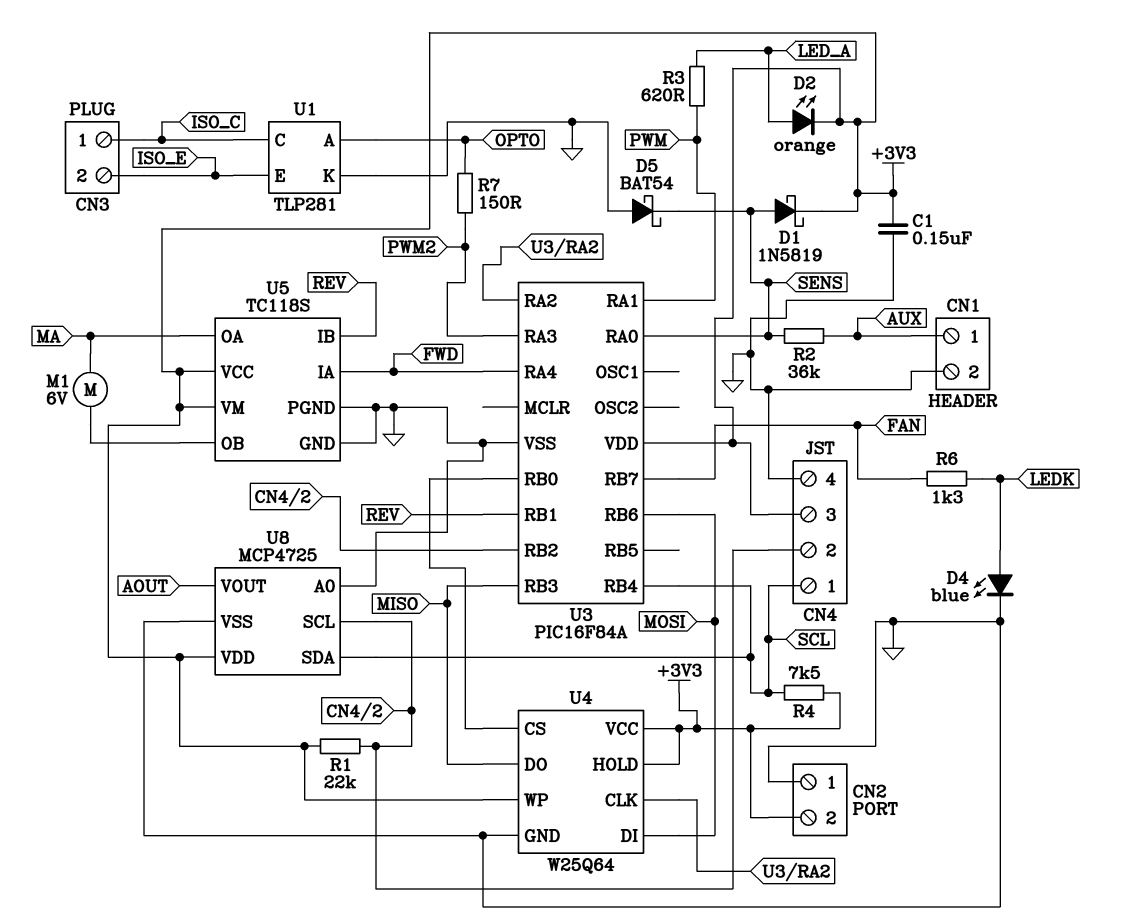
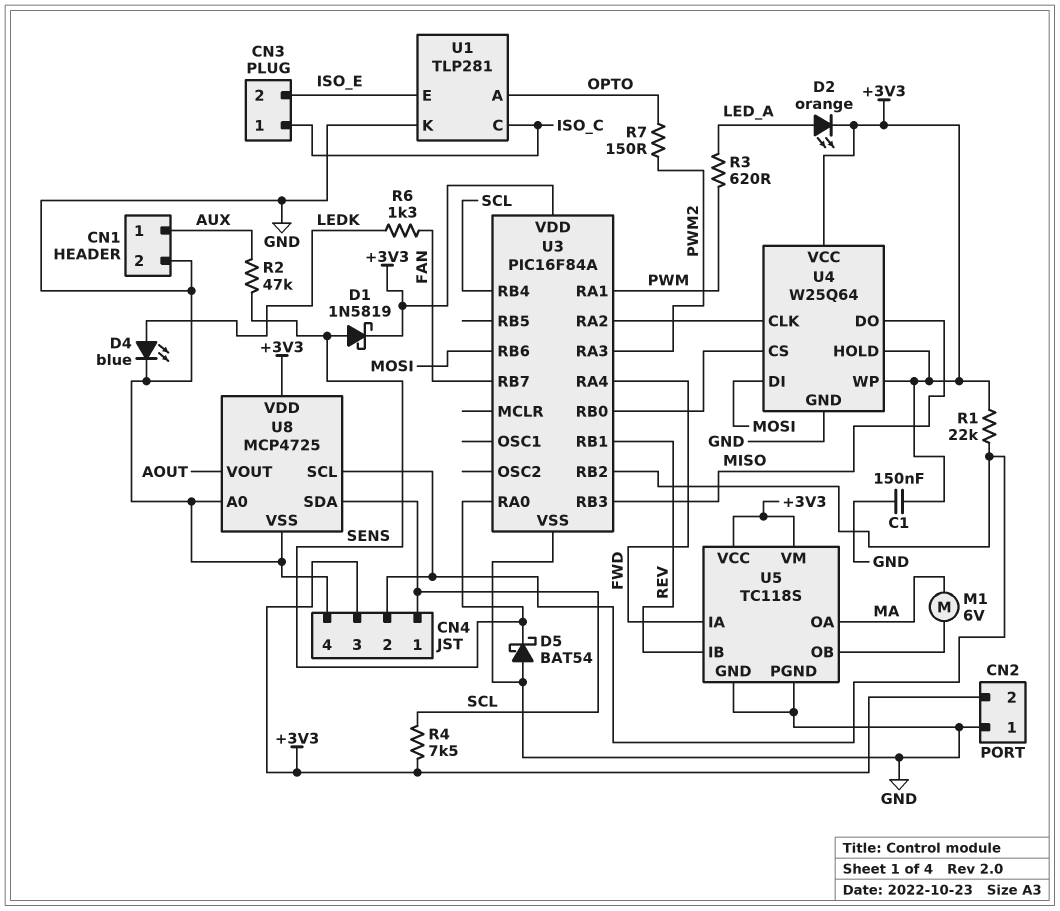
R2: 36k (AUX, SENS) -> 47k (AUX, SENS)

